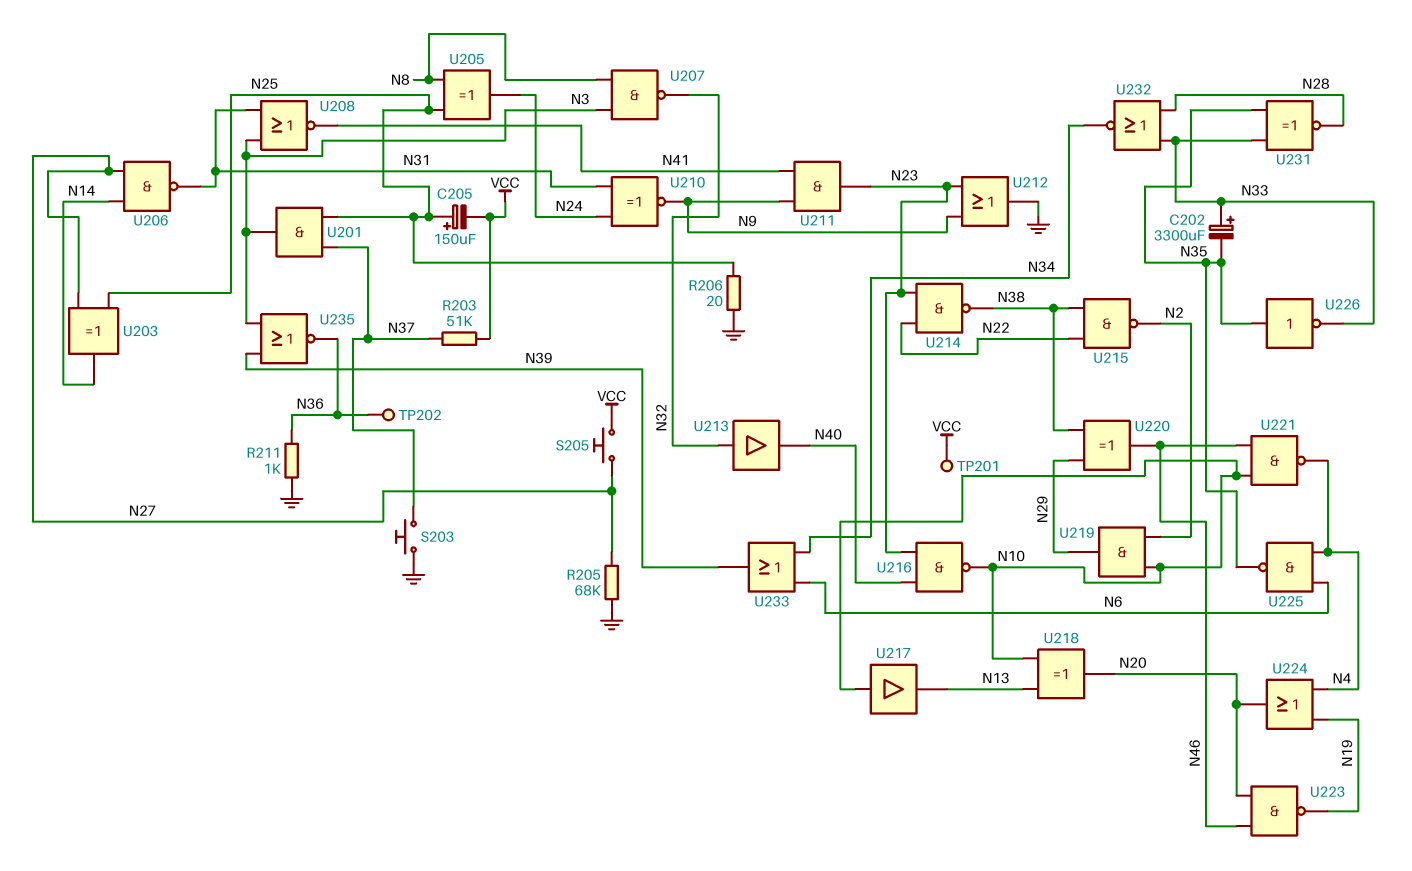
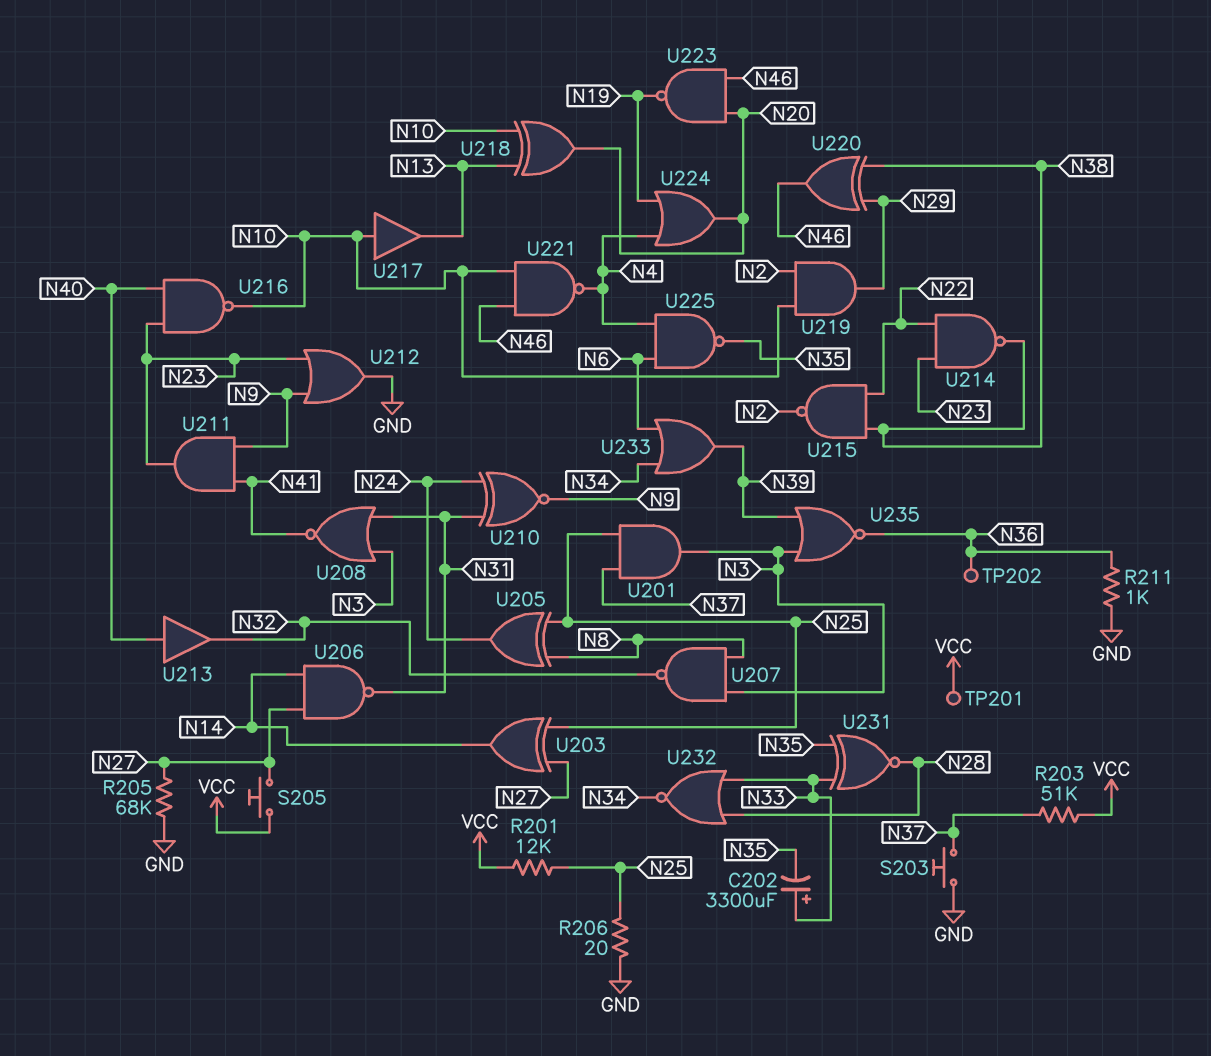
C205: 150uF (plus N25, minus VCC) -> none
R201: none -> 12k (N25, VCC)
U213: buffer (in N32, out N40) -> buffer (in N40, out N32)
U226: NOT (in N35, out N33) -> none

